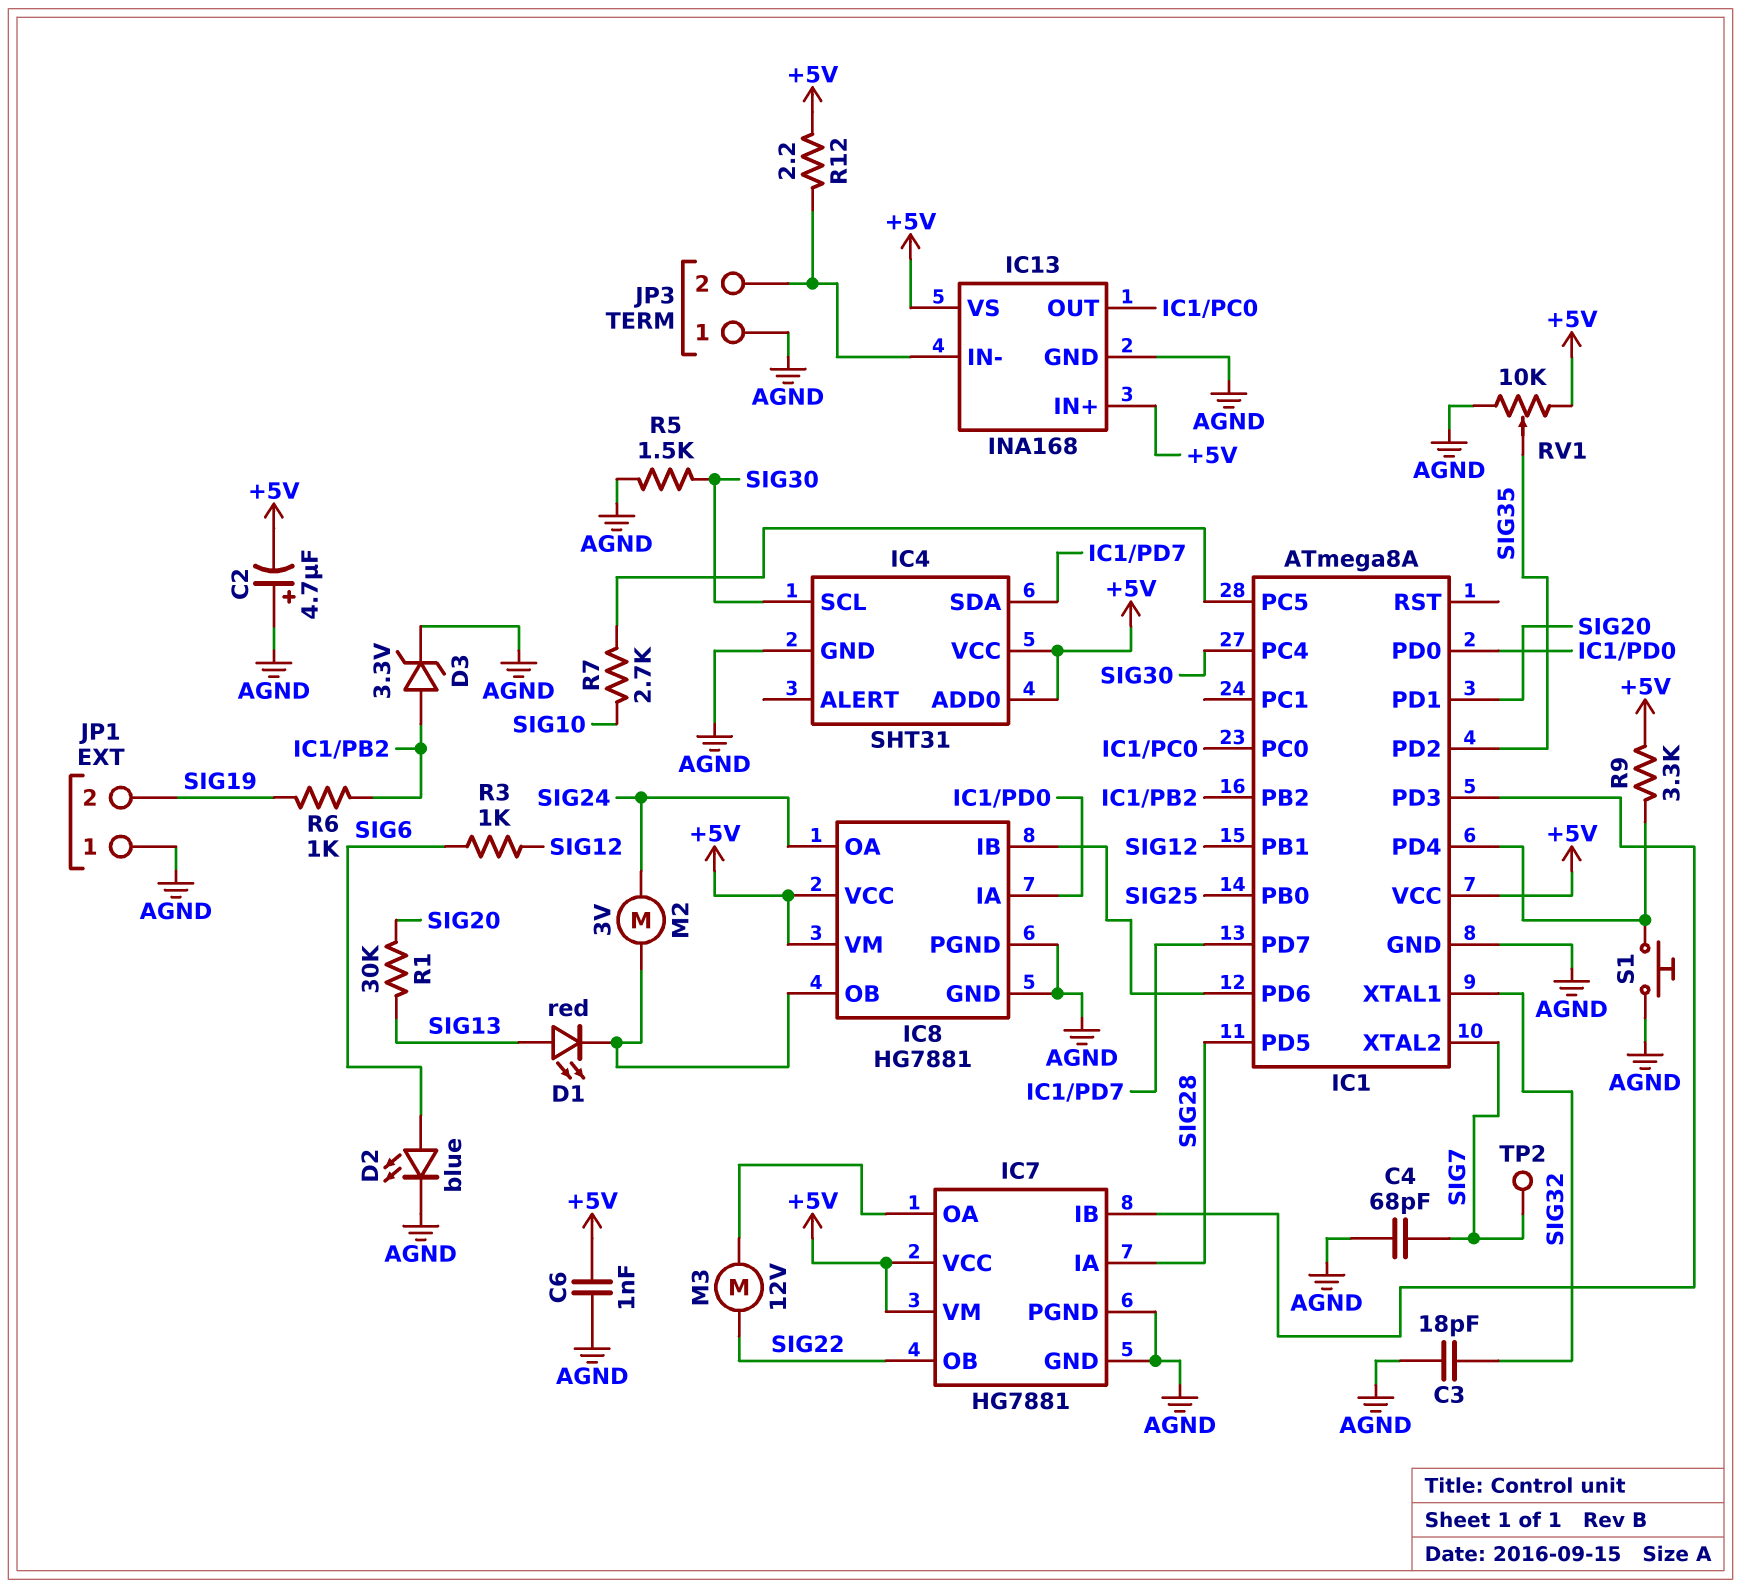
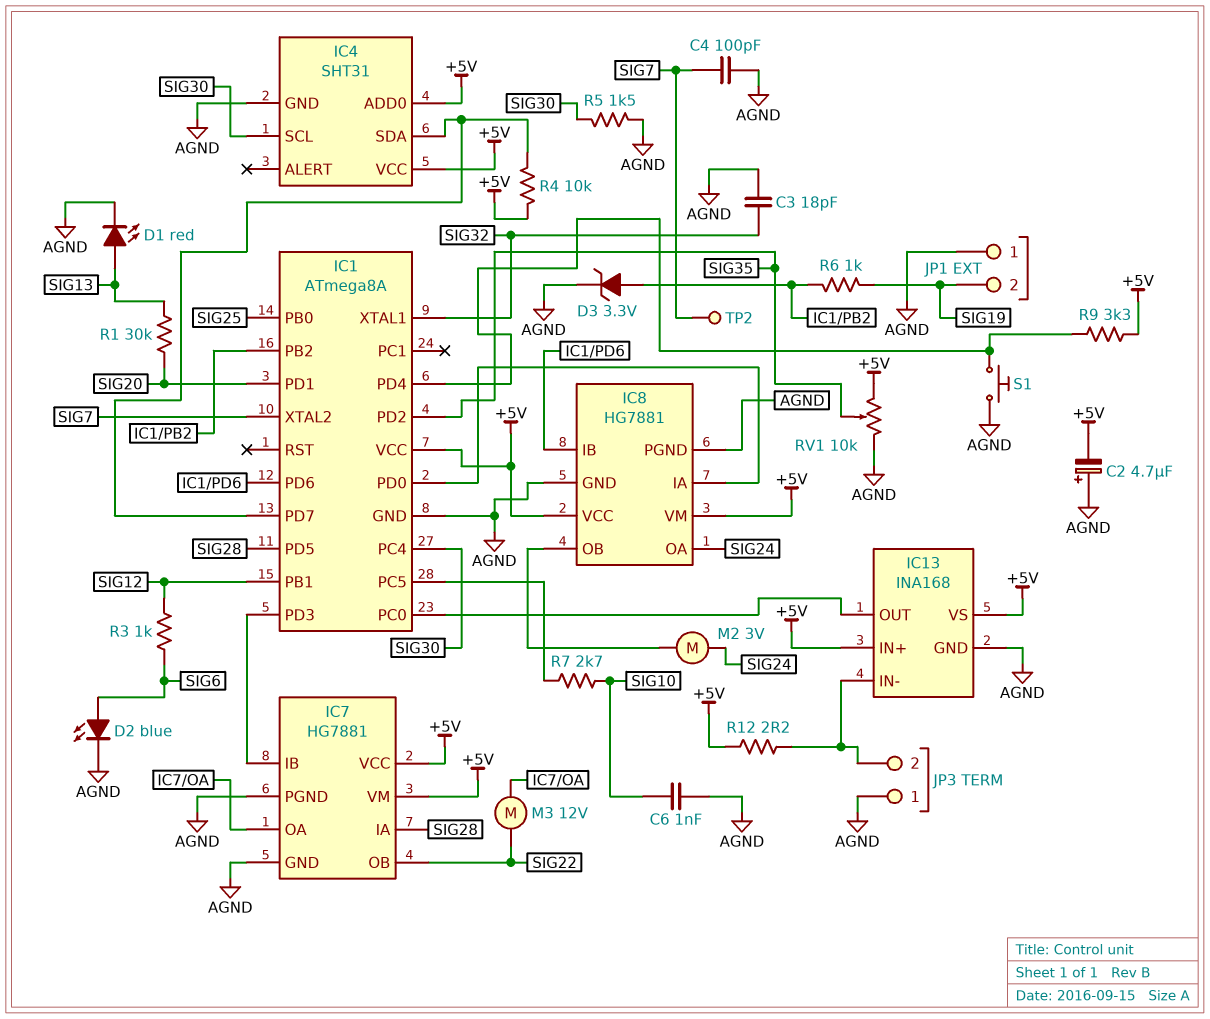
C4: 68pF (AGND, SIG7) -> 100pF (AGND, SIG7)
C6: 1nF (+5V, AGND) -> 1nF (AGND, SIG10)
D1: LED red (A SIG13, K IC8/OB) -> LED red (A SIG13, K AGND)
R4: none -> 10k (+5V, IC1/PD7)

